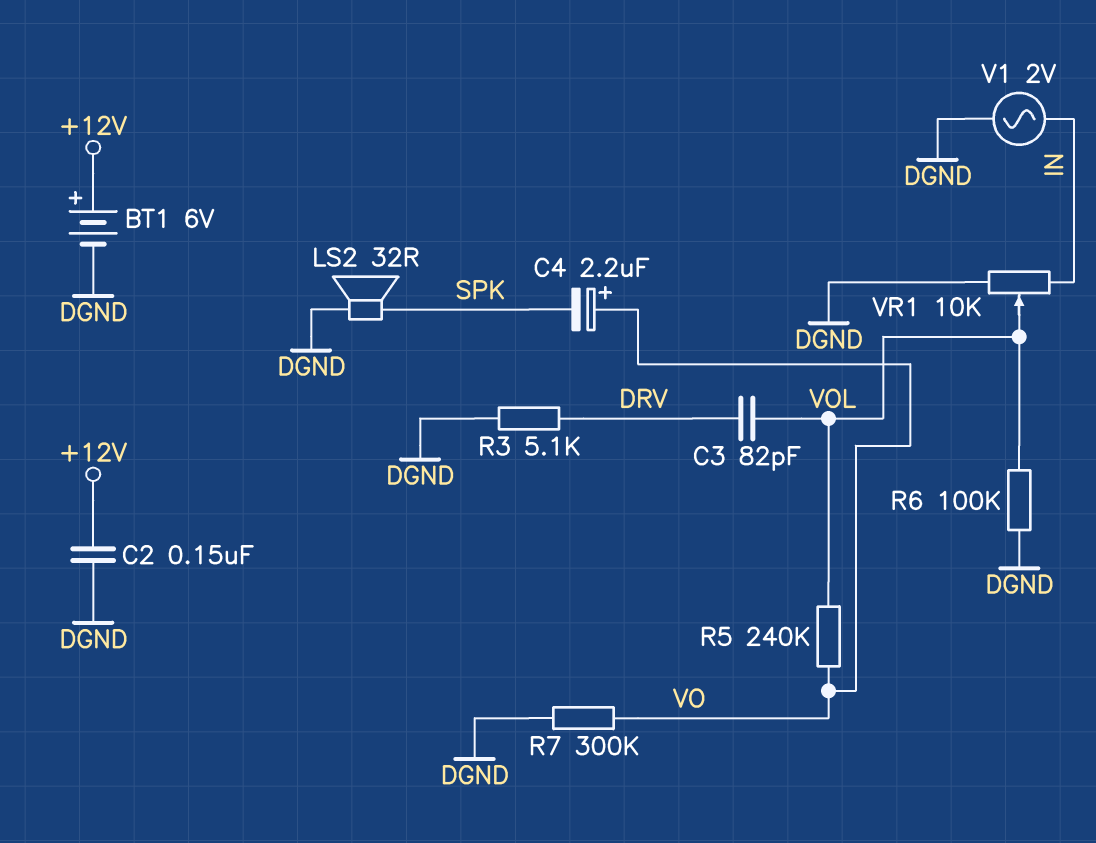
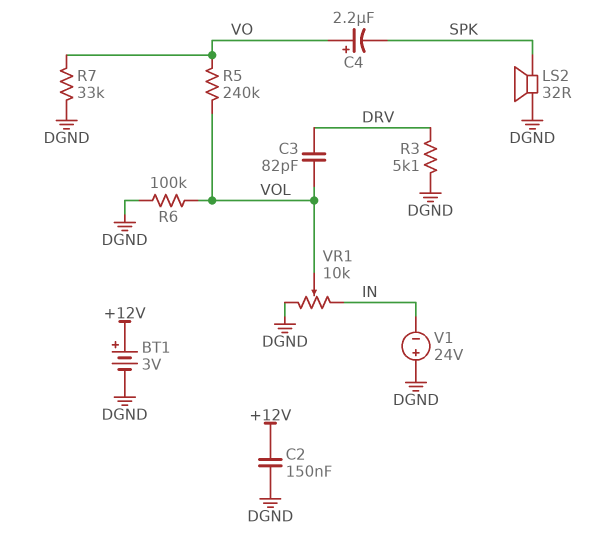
BT1: 6V (plus +12V, minus DGND) -> 3V (plus +12V, minus DGND)
R7: 300k (DGND, VO) -> 33k (DGND, VO)
V1: AC 2V (DGND, IN) -> 24V (plus DGND, minus IN)

